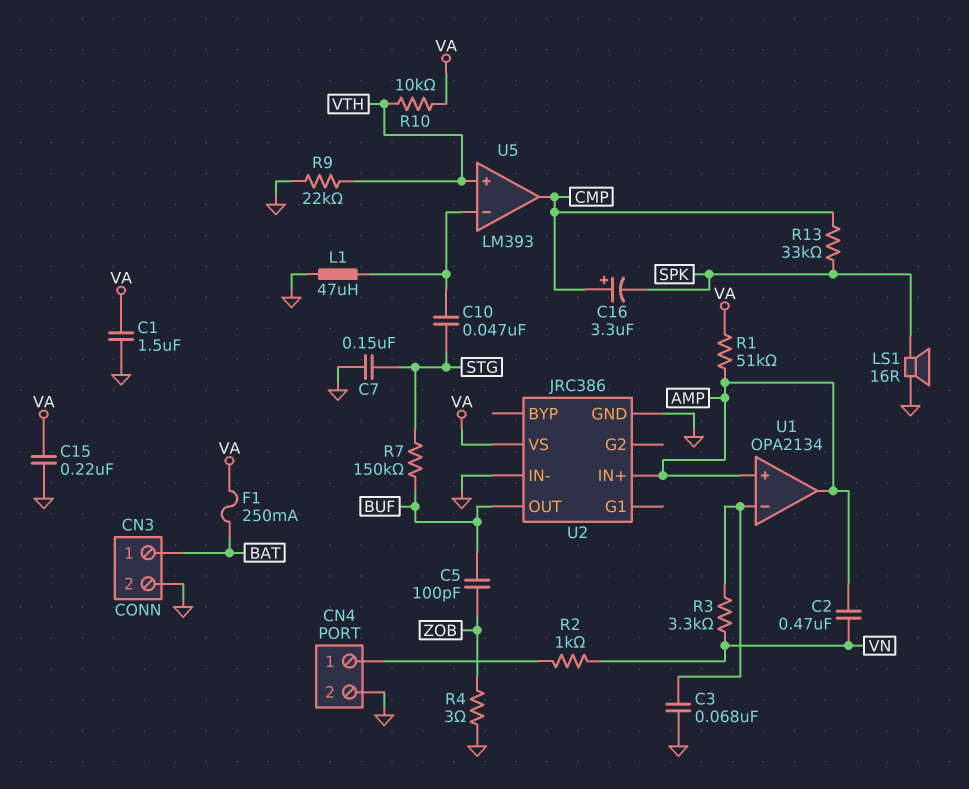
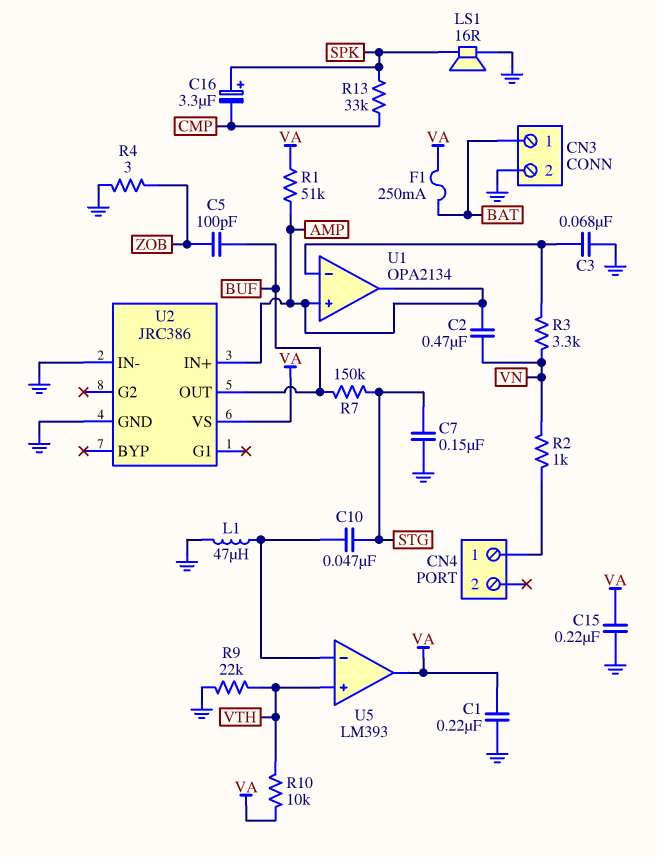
C1: 1.5uF (GND, VA) -> 220nF (GND, VA)
C16: 3.3uF (plus CMP, minus SPK) -> 3.3uF (plus SPK, minus CMP)
CN4 pin 2: GND -> none
U5 pin out: CMP -> VA

